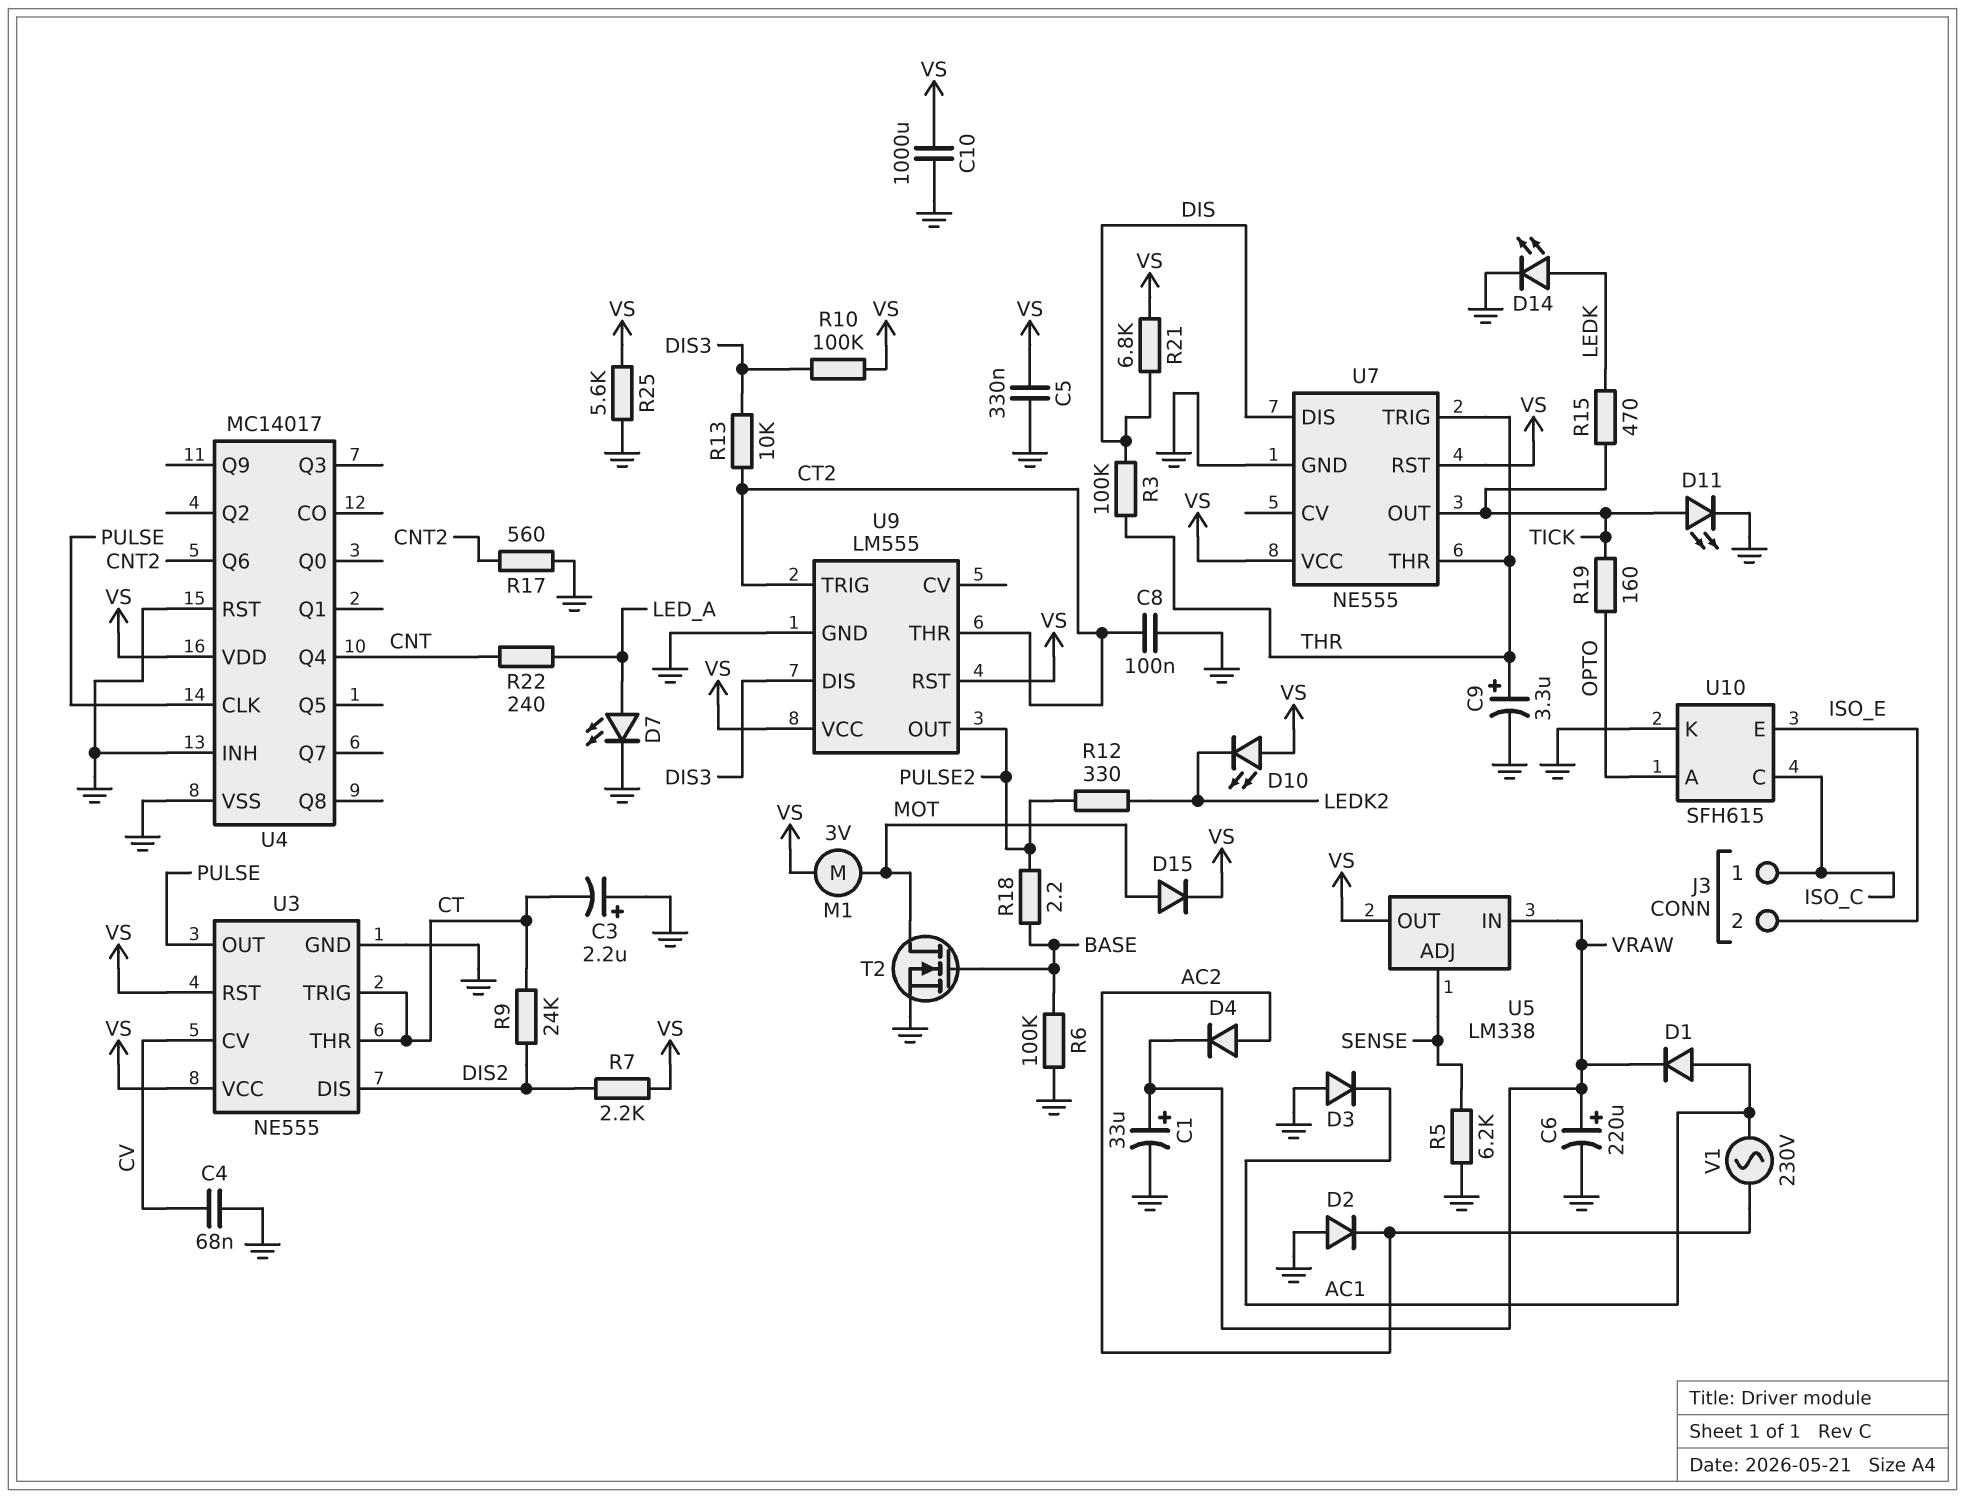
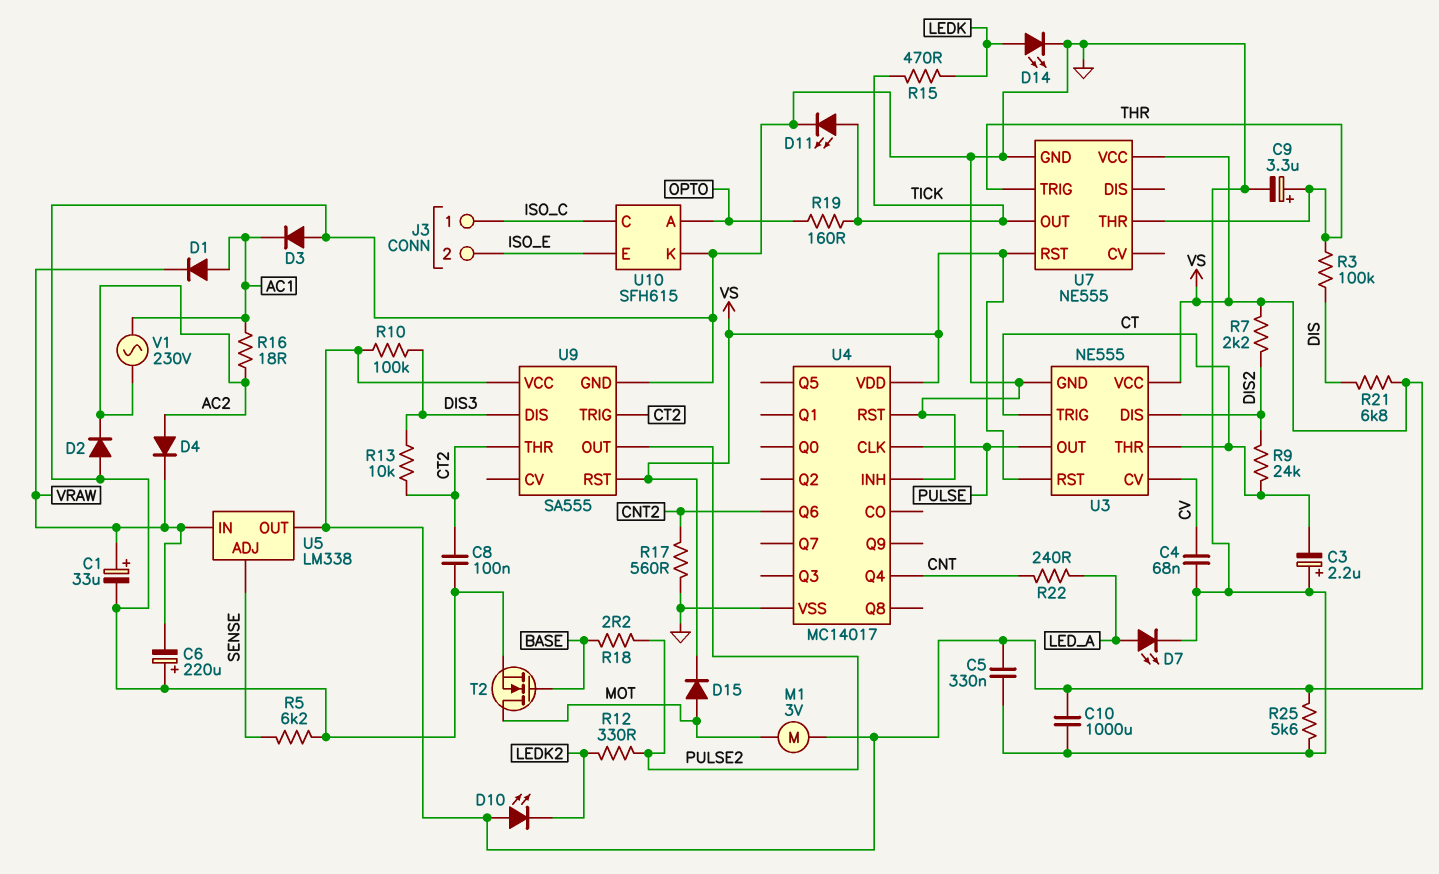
C6: 220uF (plus VRAW, minus GND) -> 220uF (plus GND, minus VRAW)
R6: 100k (BASE, GND) -> none
R16: none -> 18 (AC1, AC2)
U7 pin DIS: DIS -> none
U9: LM555 -> SA555

